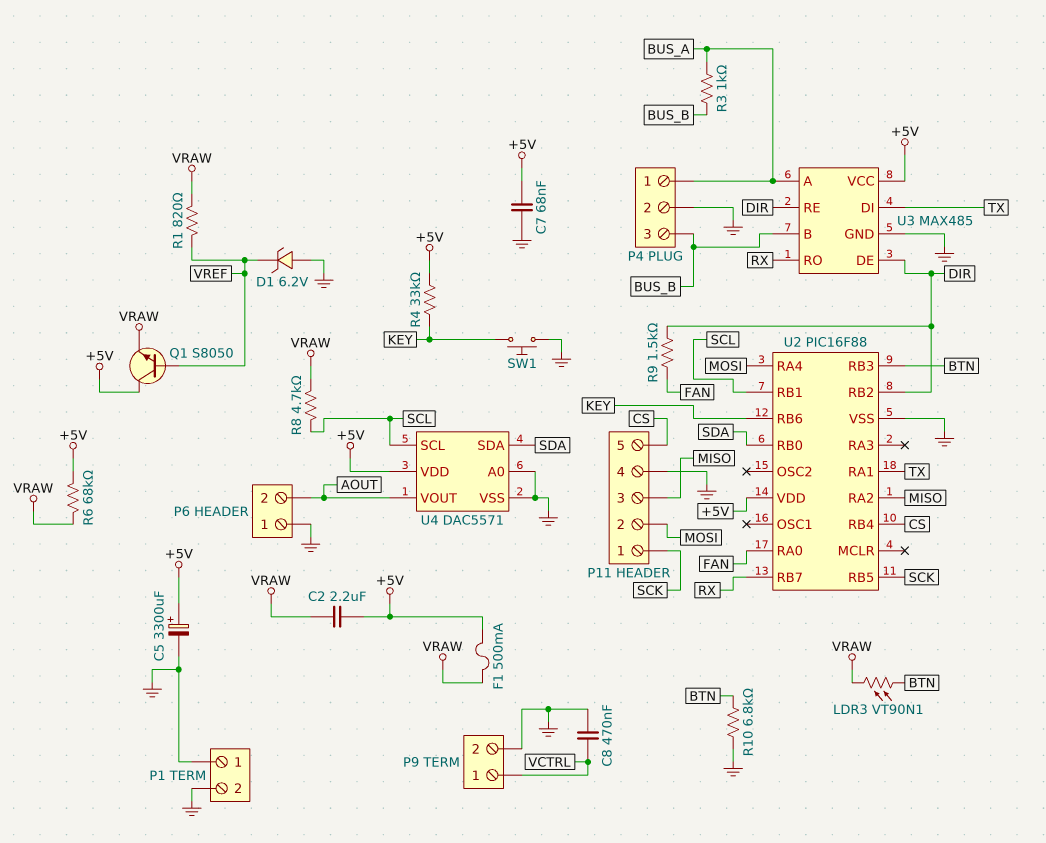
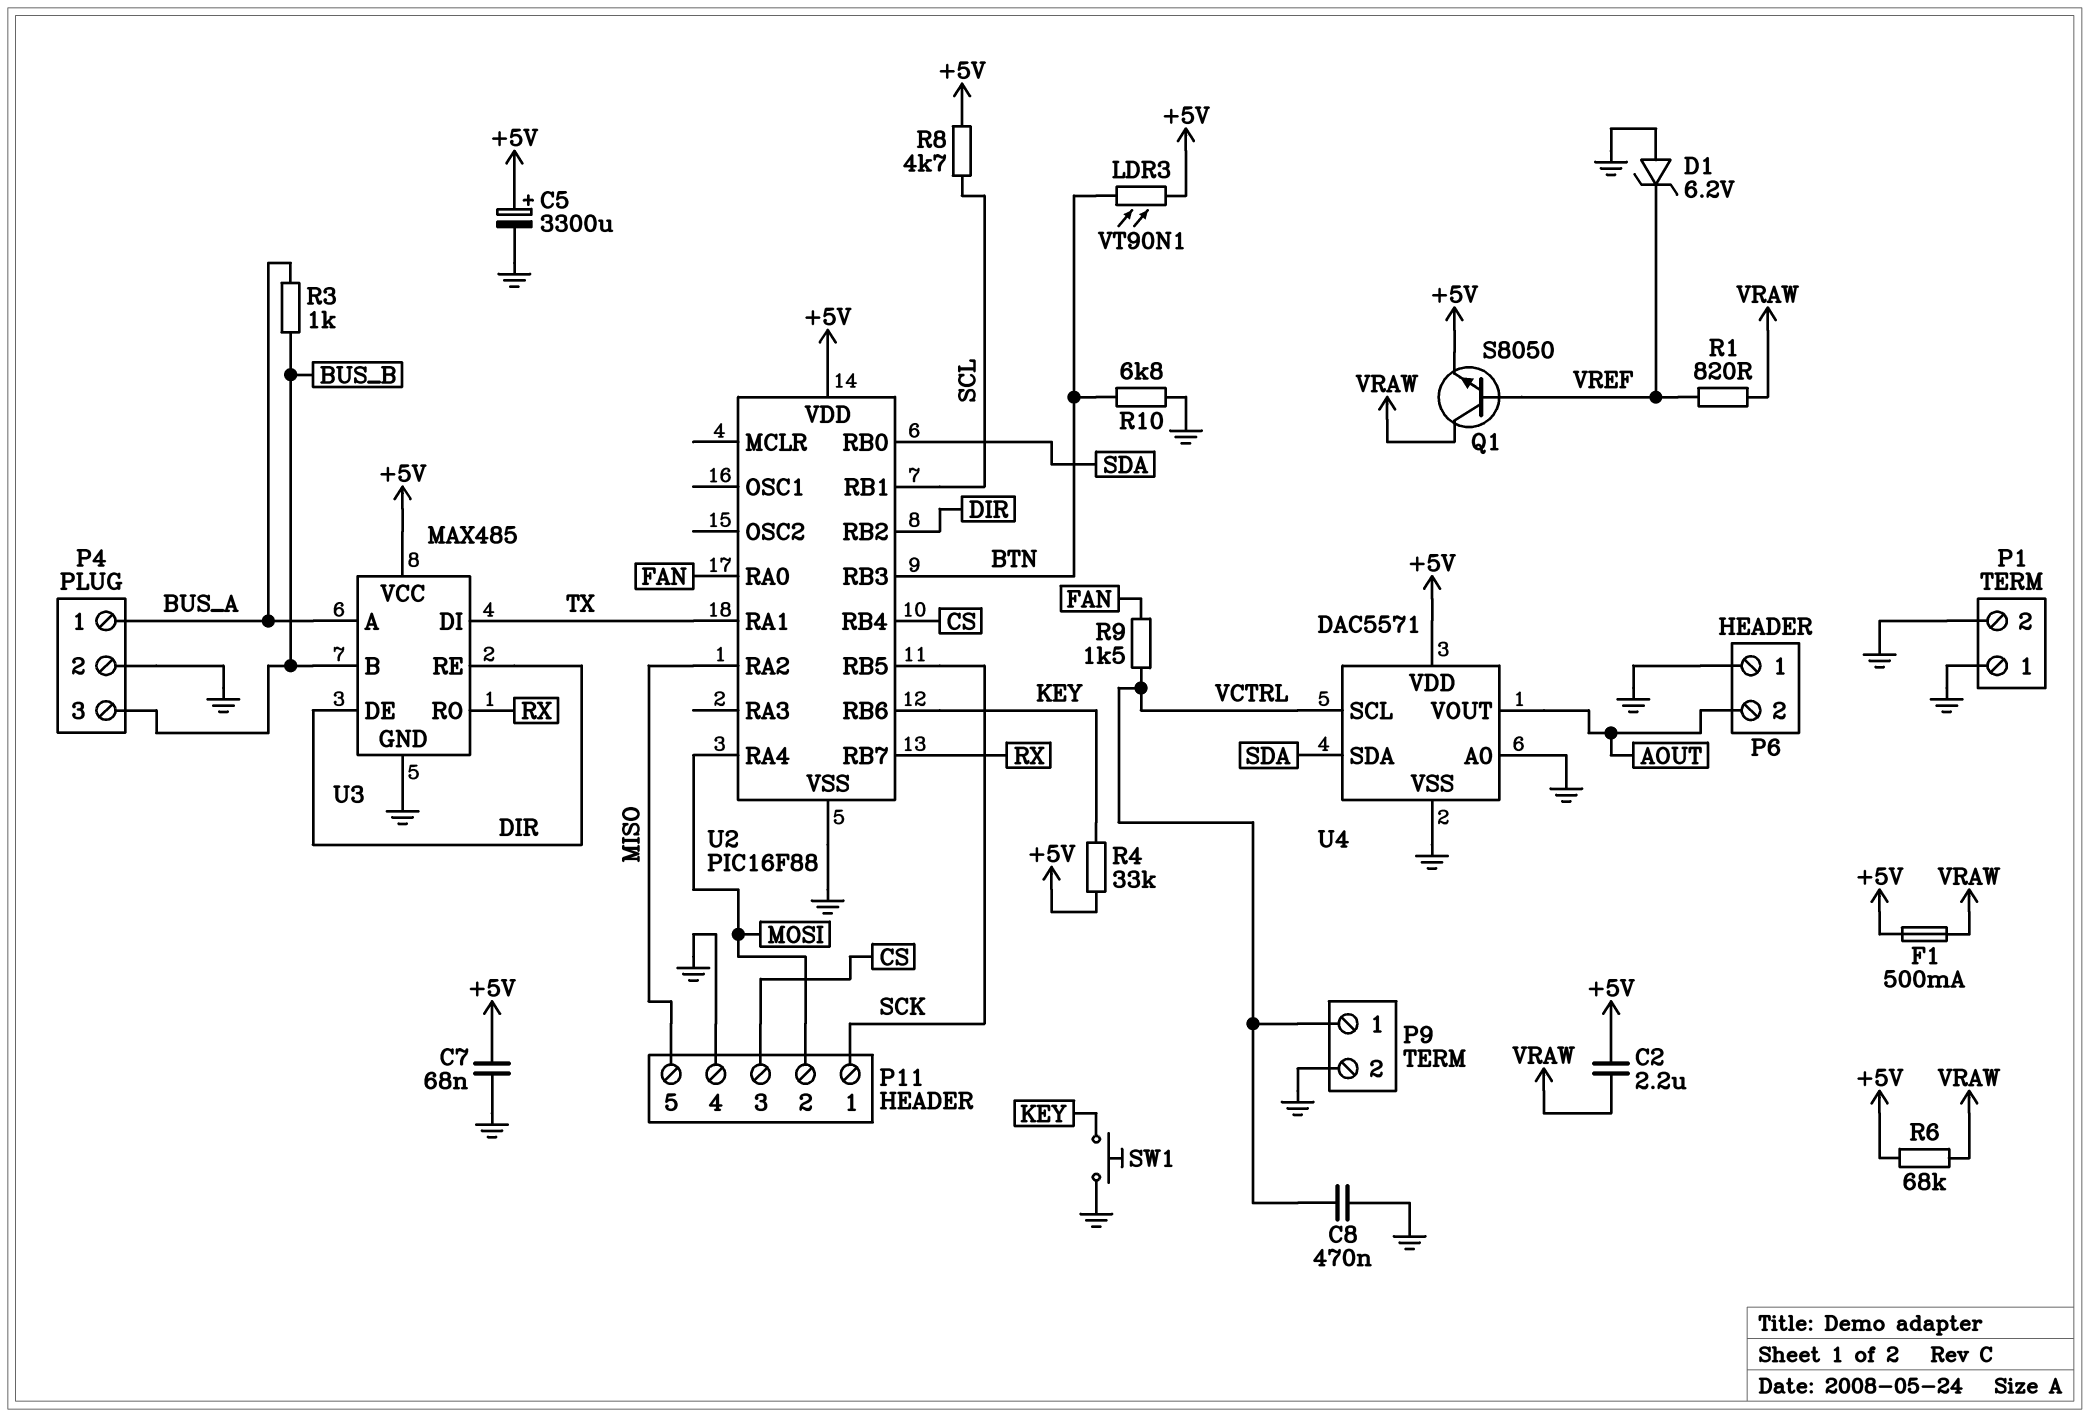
LDR3: VT90N1 (BTN, VRAW) -> VT90N1 (+5V, BTN)
P11 pin 3: MISO -> CS
P11 pin 5: CS -> MISO
Q1: NPN S8050 (B VREF, C +5V, E VRAW) -> NPN S8050 (B VREF, C VRAW, E +5V)
R8: 4.7k (SCL, VRAW) -> 4.7k (+5V, SCL)
R9: 1.5k (DIR, FAN) -> 1.5k (FAN, VCTRL)
U4 pin SCL: SCL -> VCTRL

